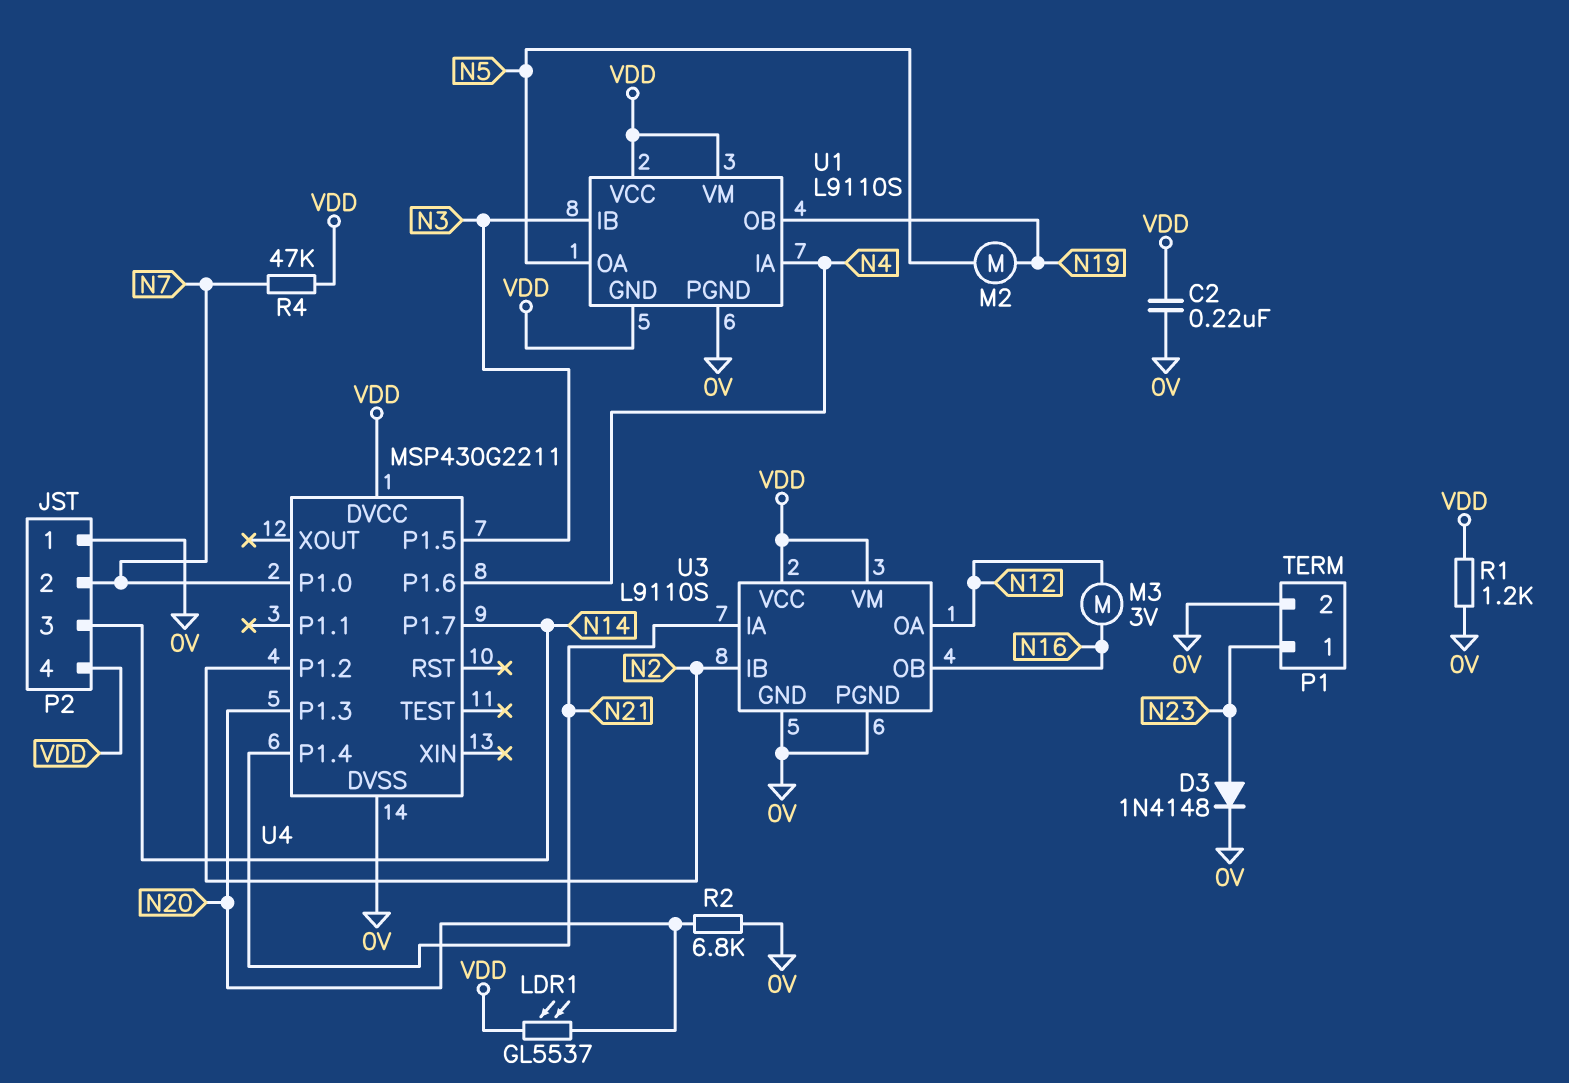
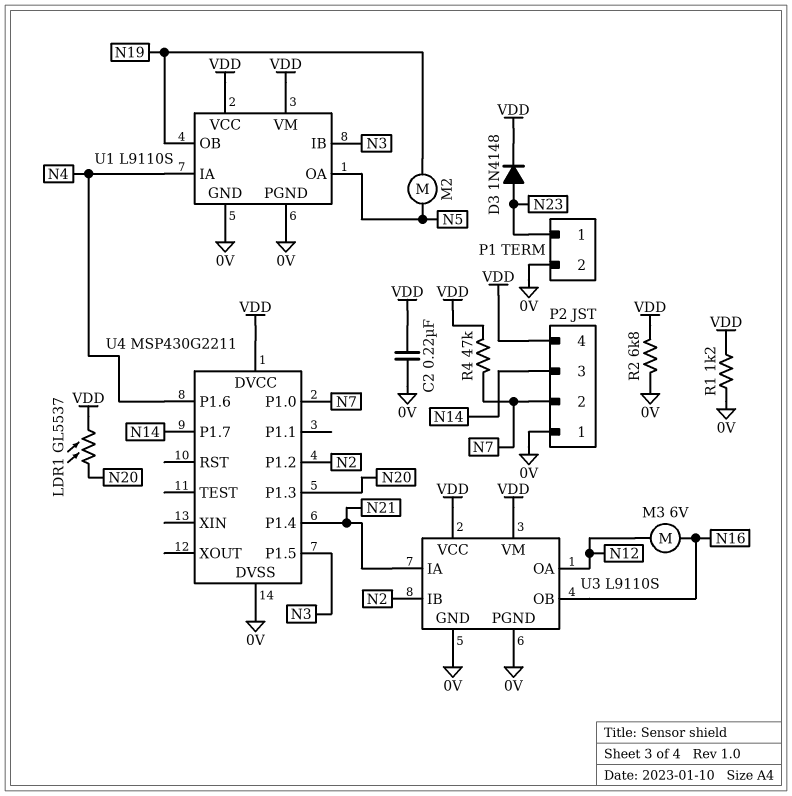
D3: diode 1N4148 (A N23, K 0V) -> diode 1N4148 (A N23, K VDD)
M3: motor 3V (N12, N16) -> motor 6V (N12, N16)
R2: 6.8k (0V, N20) -> 6.8k (0V, VDD)
U1 pin GND: VDD -> 0V

